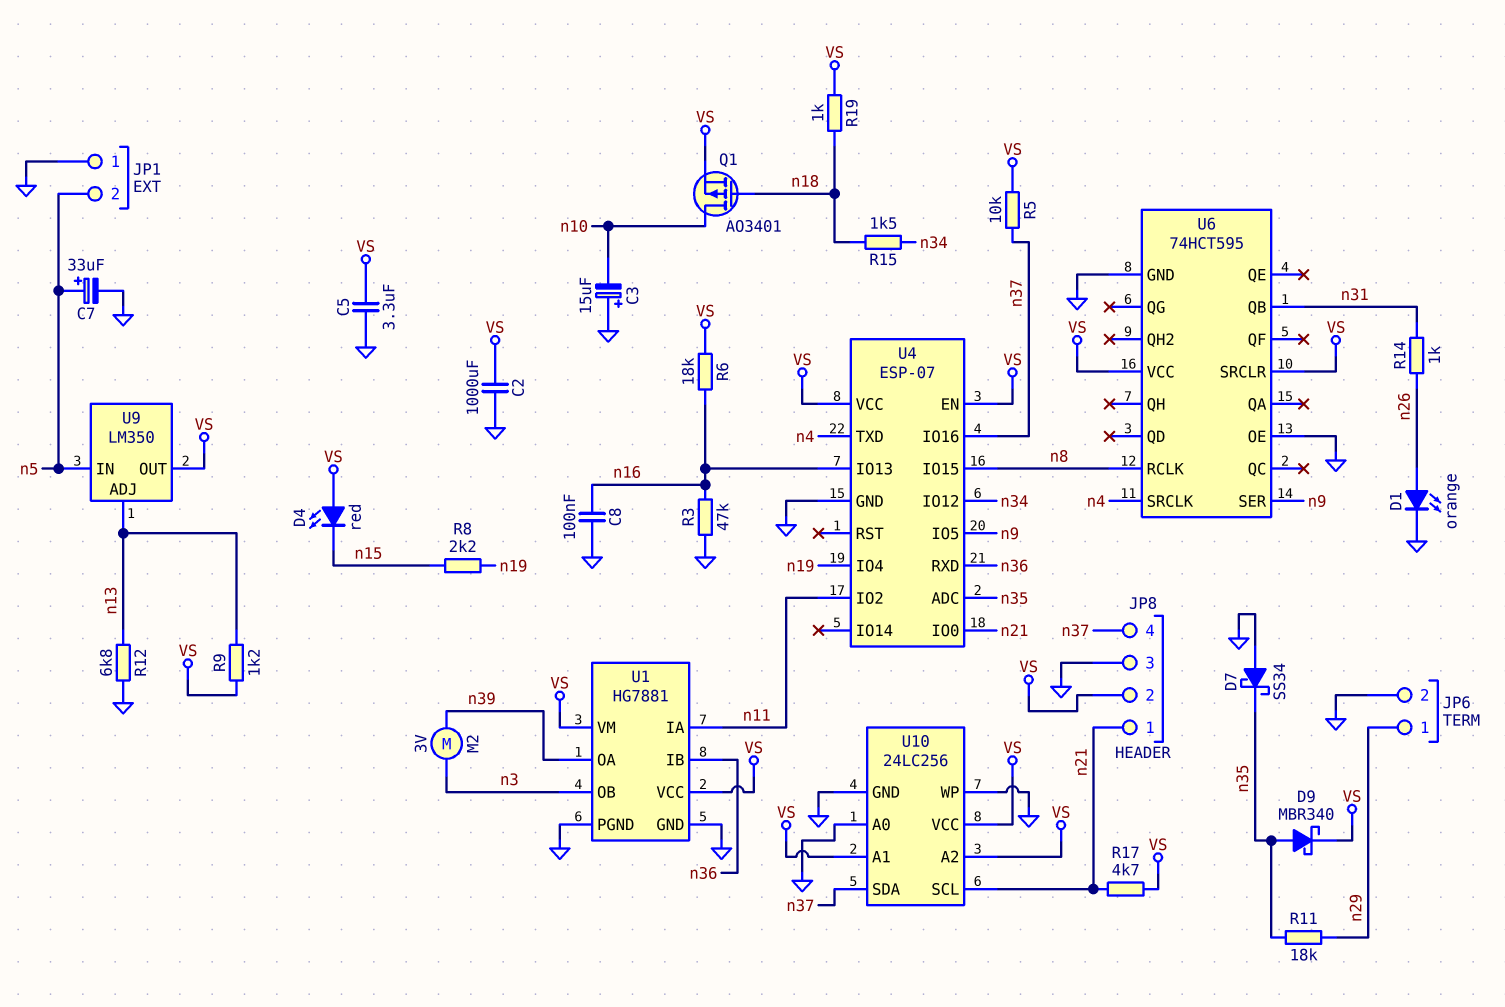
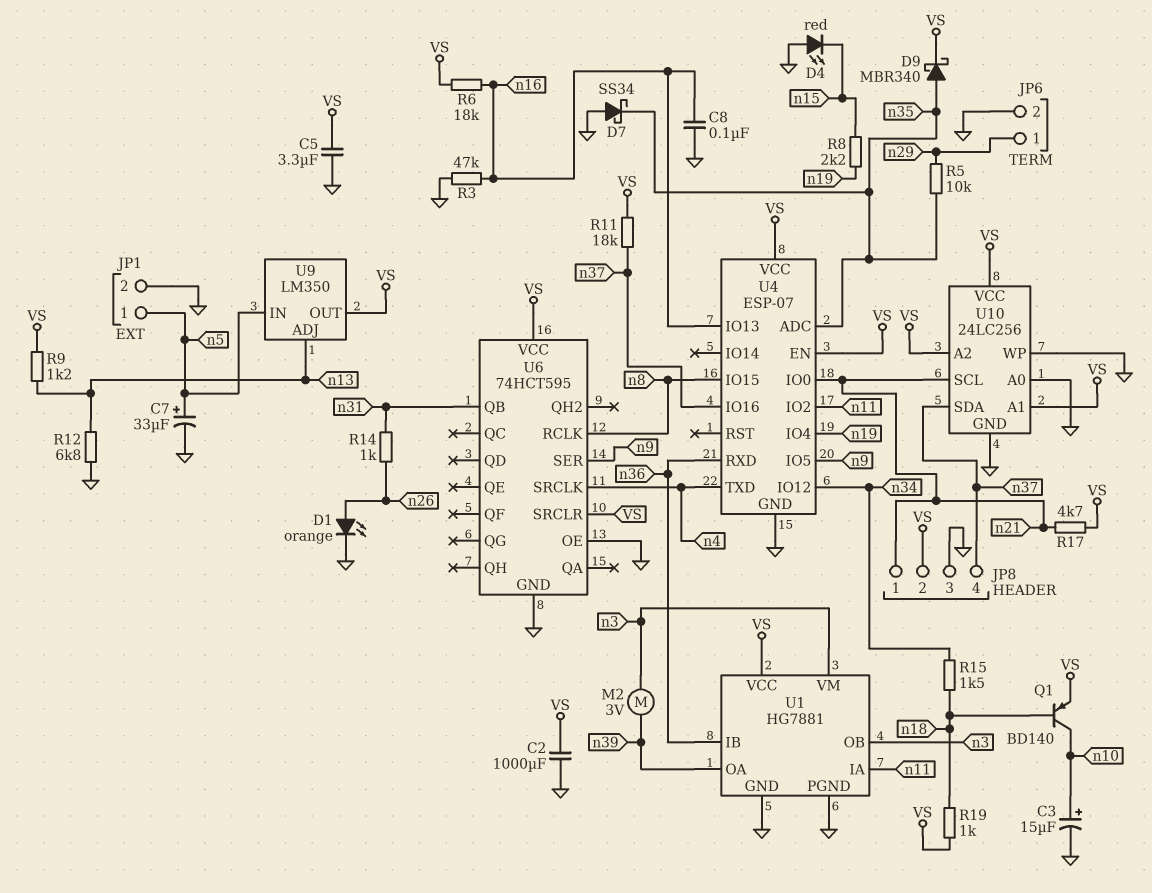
C3: 15uF (plus GND, minus n10) -> 15uF (plus n10, minus GND)
D4: LED red (A VS, K n15) -> LED red (A GND, K n15)
JP1 pin 1: GND -> n5
JP1 pin 2: n5 -> GND
Q1: PMOS AO3401 (G n18, D n10, S VS) -> PNP BD140 (B n18, C n10, E VS)
R5: 10k (VS, n37) -> 10k (n29, n35)
R11: 18k (n29, n35) -> 18k (VS, n37)
U1 pin VM: VS -> n3

